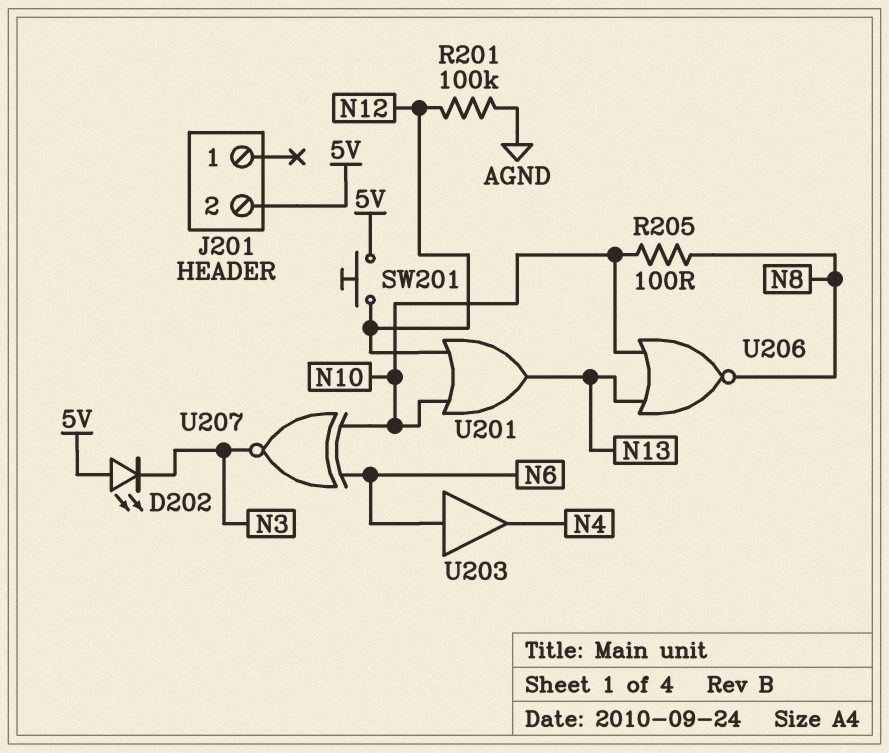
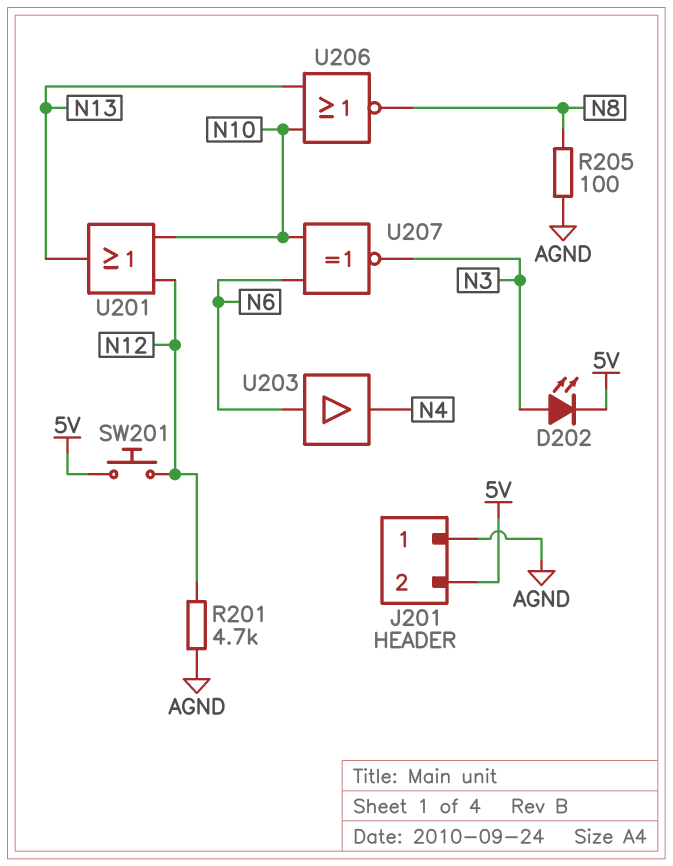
D202: LED (A 5V, K N3) -> LED (A N3, K 5V)
J201 pin 1: none -> AGND
R201: 100k (AGND, N12) -> 4.7k (AGND, N12)
R205: 100 (N8, N10) -> 100 (AGND, N8)

